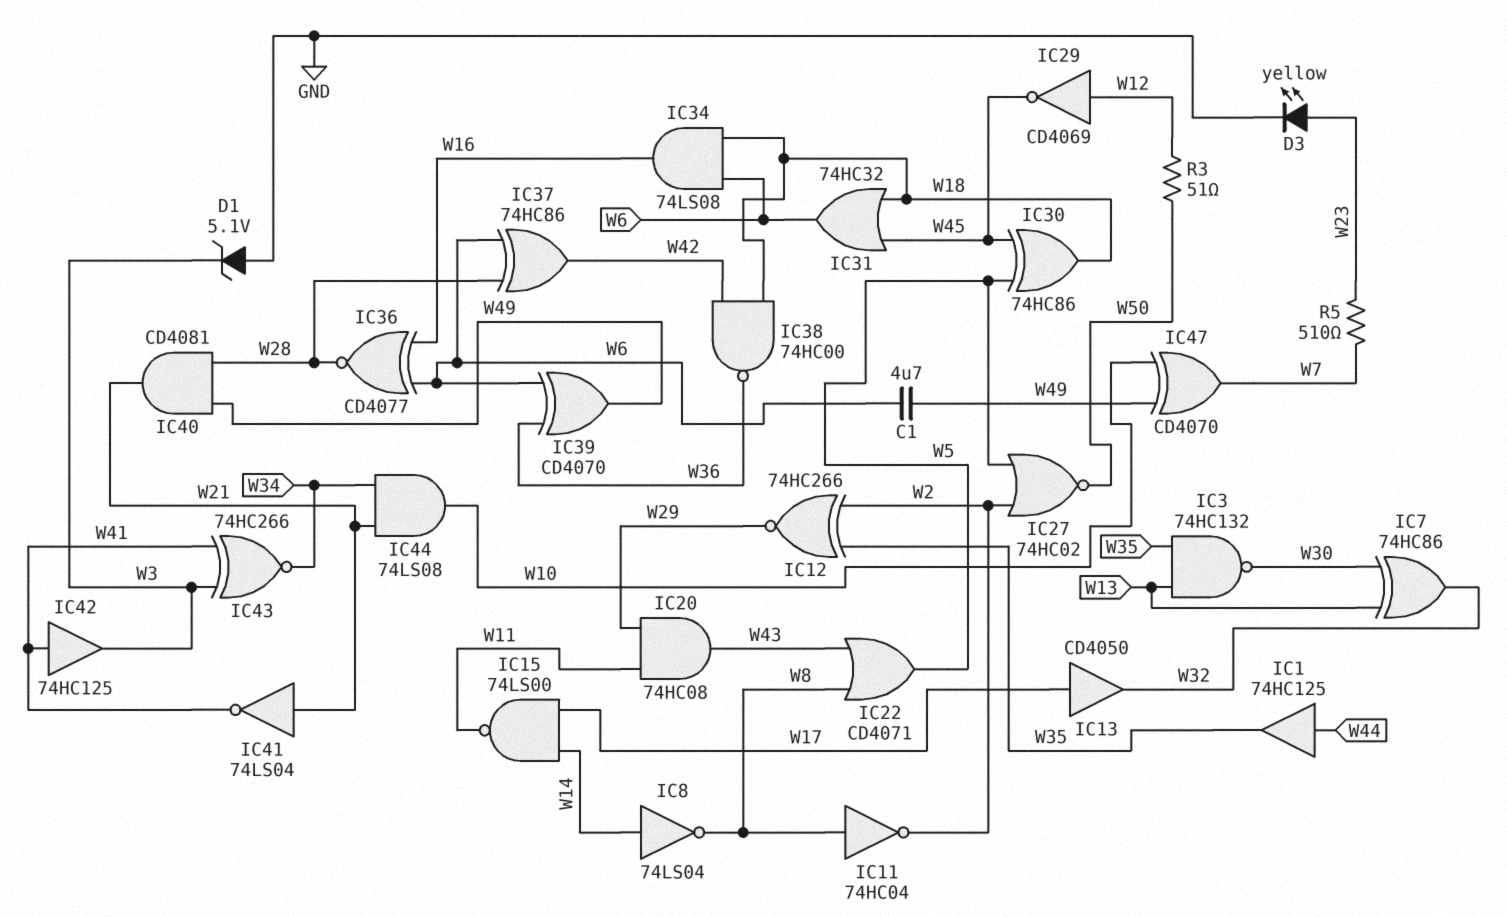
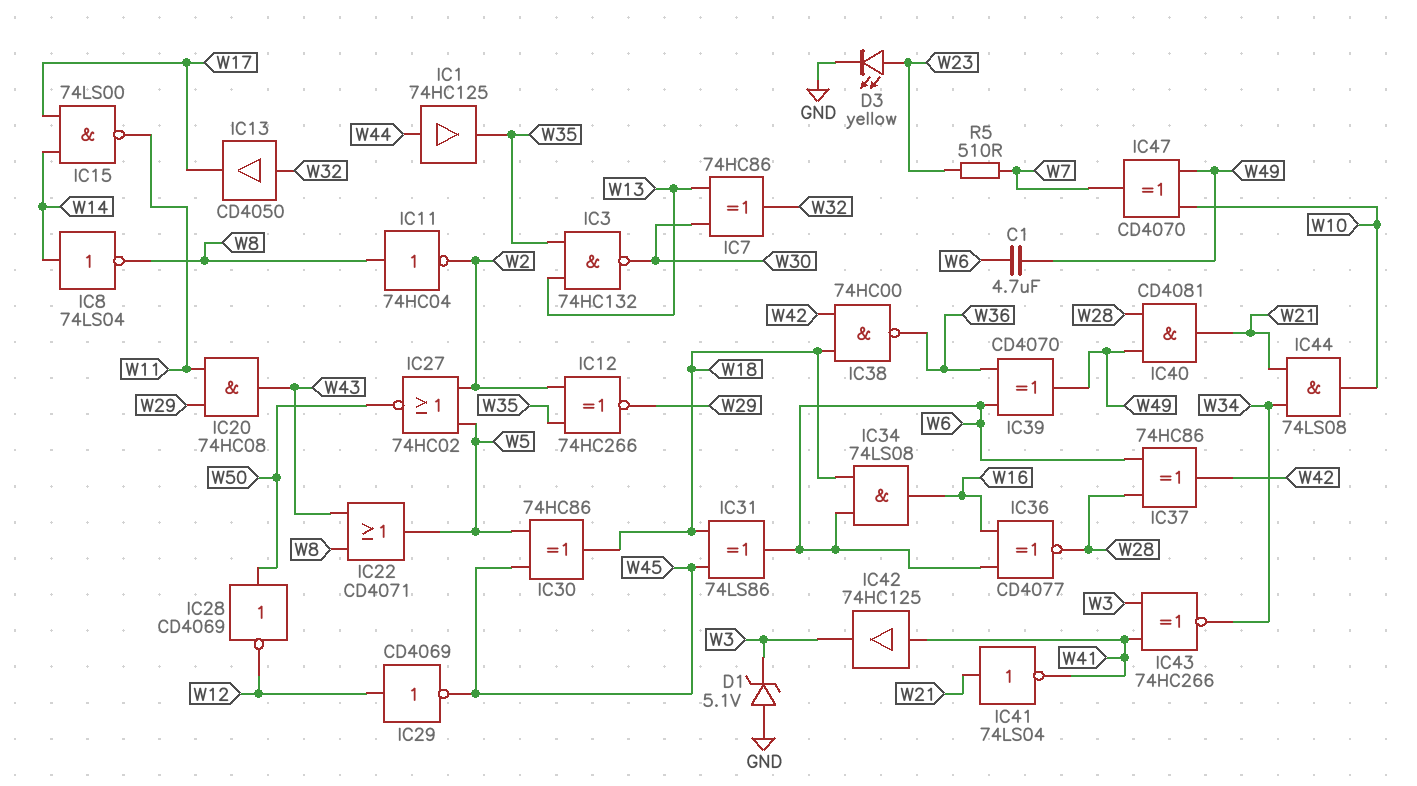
IC13: buffer CD4050 (in W17, out W32) -> buffer CD4050 (in W32, out W17)
IC28: none -> NOT CD4069 (in W50, out W12)
IC31: OR 74HC32 (in W18, in W45, out W6) -> XOR 74LS86 (in W18, in W45, out W6)
R3: 51 (W12, W50) -> none

